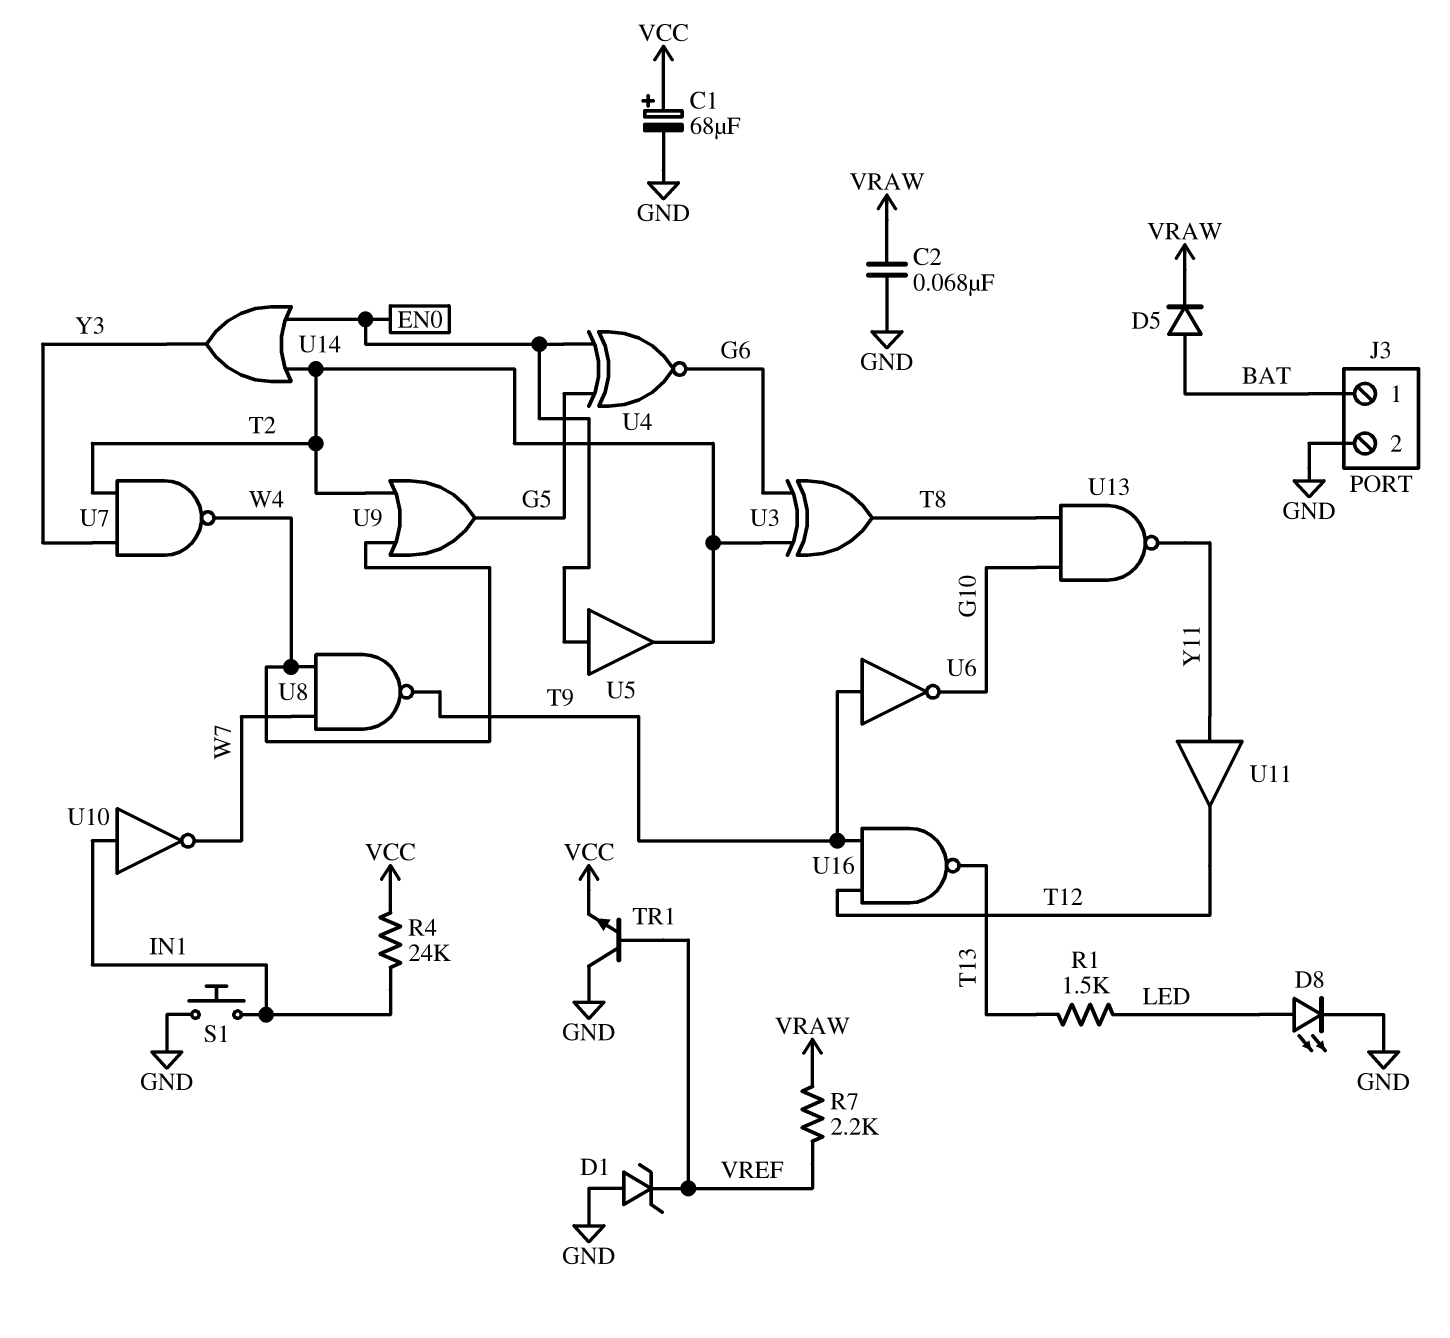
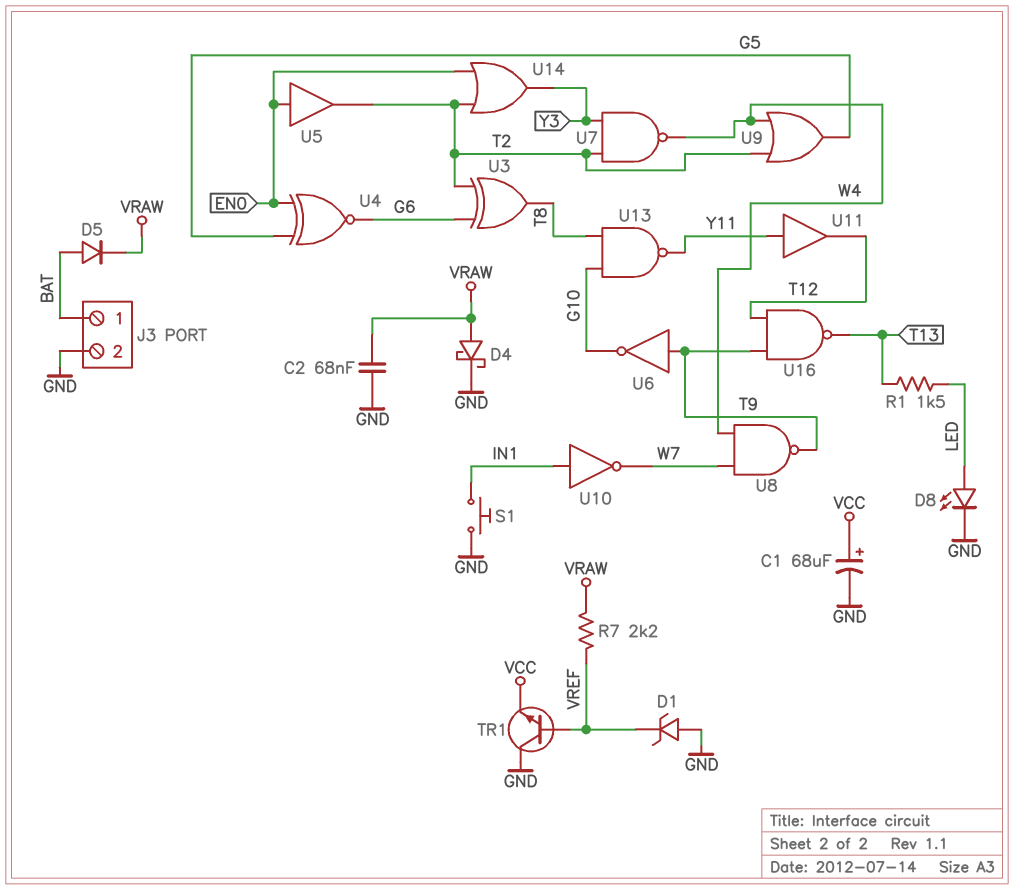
D4: none -> schottky (A VRAW, K GND)
R4: 24k (IN1, VCC) -> none

